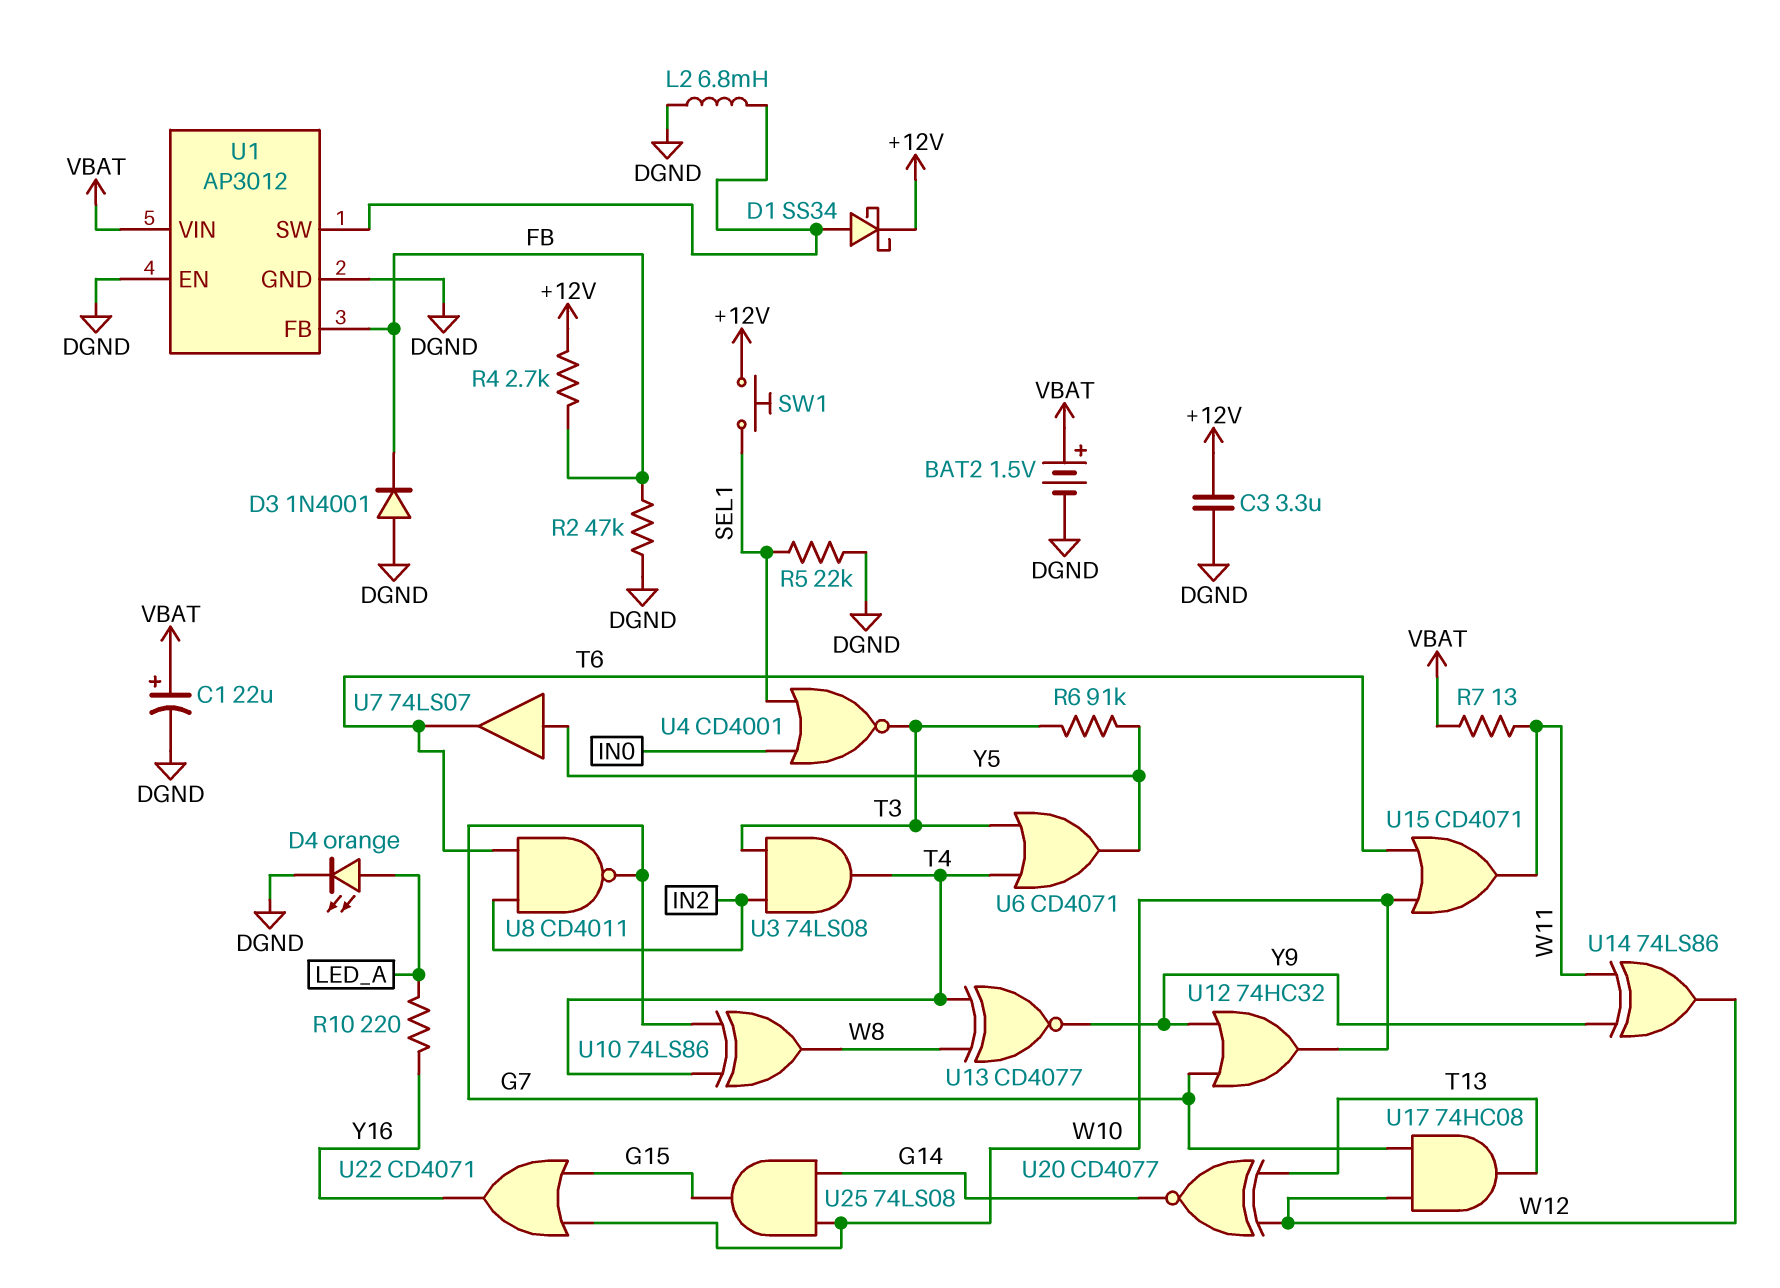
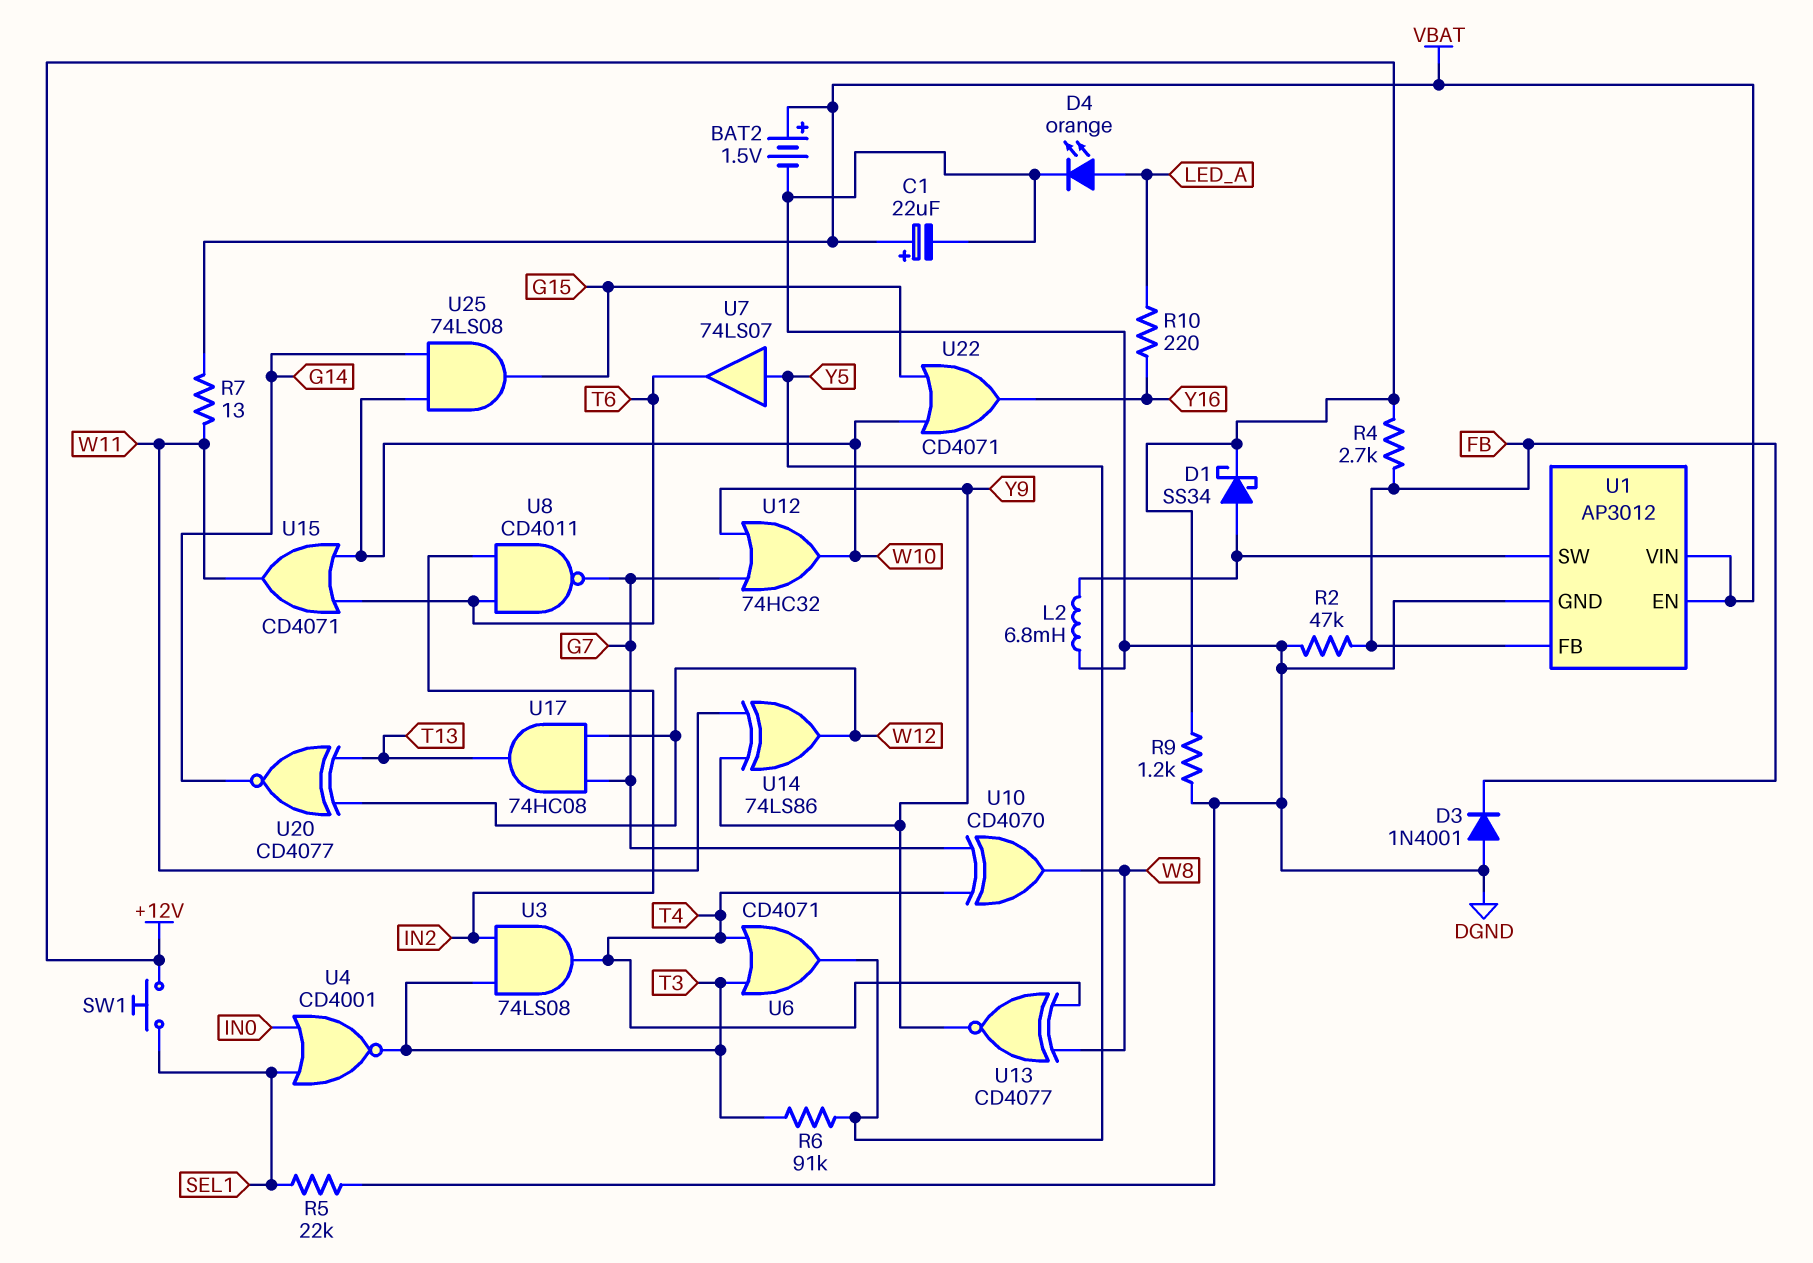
C3: 3.3uF (+12V, DGND) -> none
R9: none -> 1.2k (+12V, DGND)
U1 pin EN: DGND -> VBAT
U10: XOR 74LS86 (in G7, in T4, out W8) -> XOR CD4070 (in G7, in T4, out W8)

